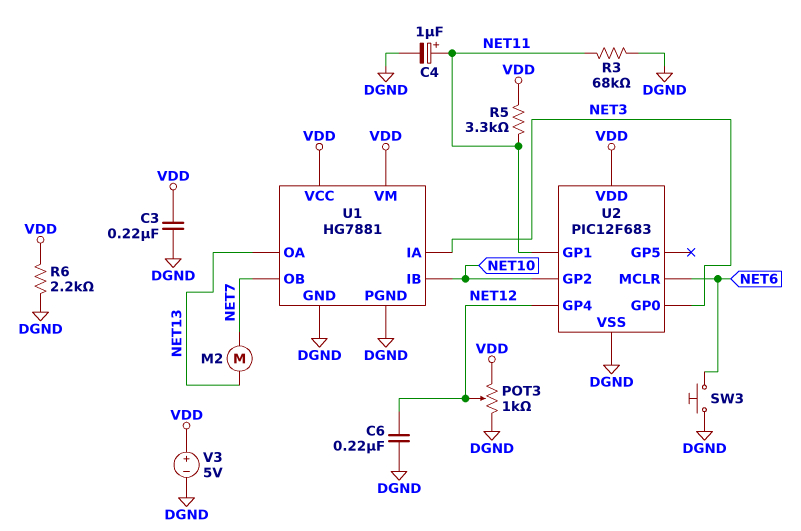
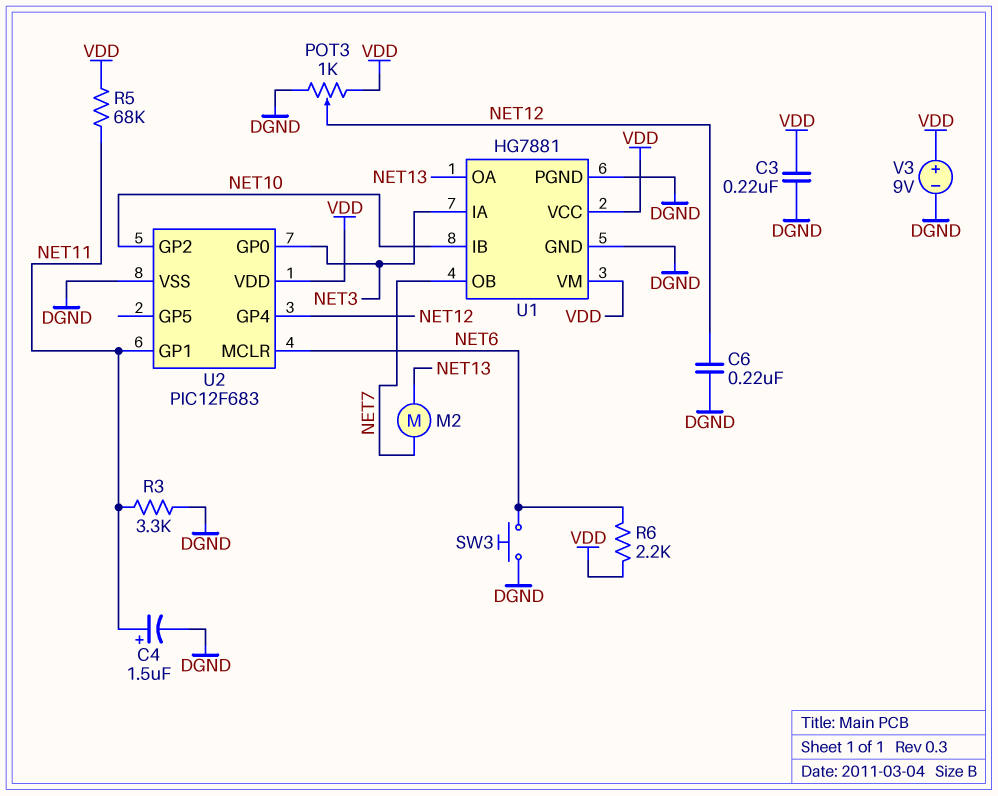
C4: 1uF (plus NET11, minus DGND) -> 1.5uF (plus NET11, minus DGND)
R3: 68k (DGND, NET11) -> 3.3k (DGND, NET11)
R5: 3.3k (NET11, VDD) -> 68k (NET11, VDD)
R6: 2.2k (DGND, VDD) -> 2.2k (NET6, VDD)
V3: 5V (plus VDD, minus DGND) -> 9V (plus VDD, minus DGND)

